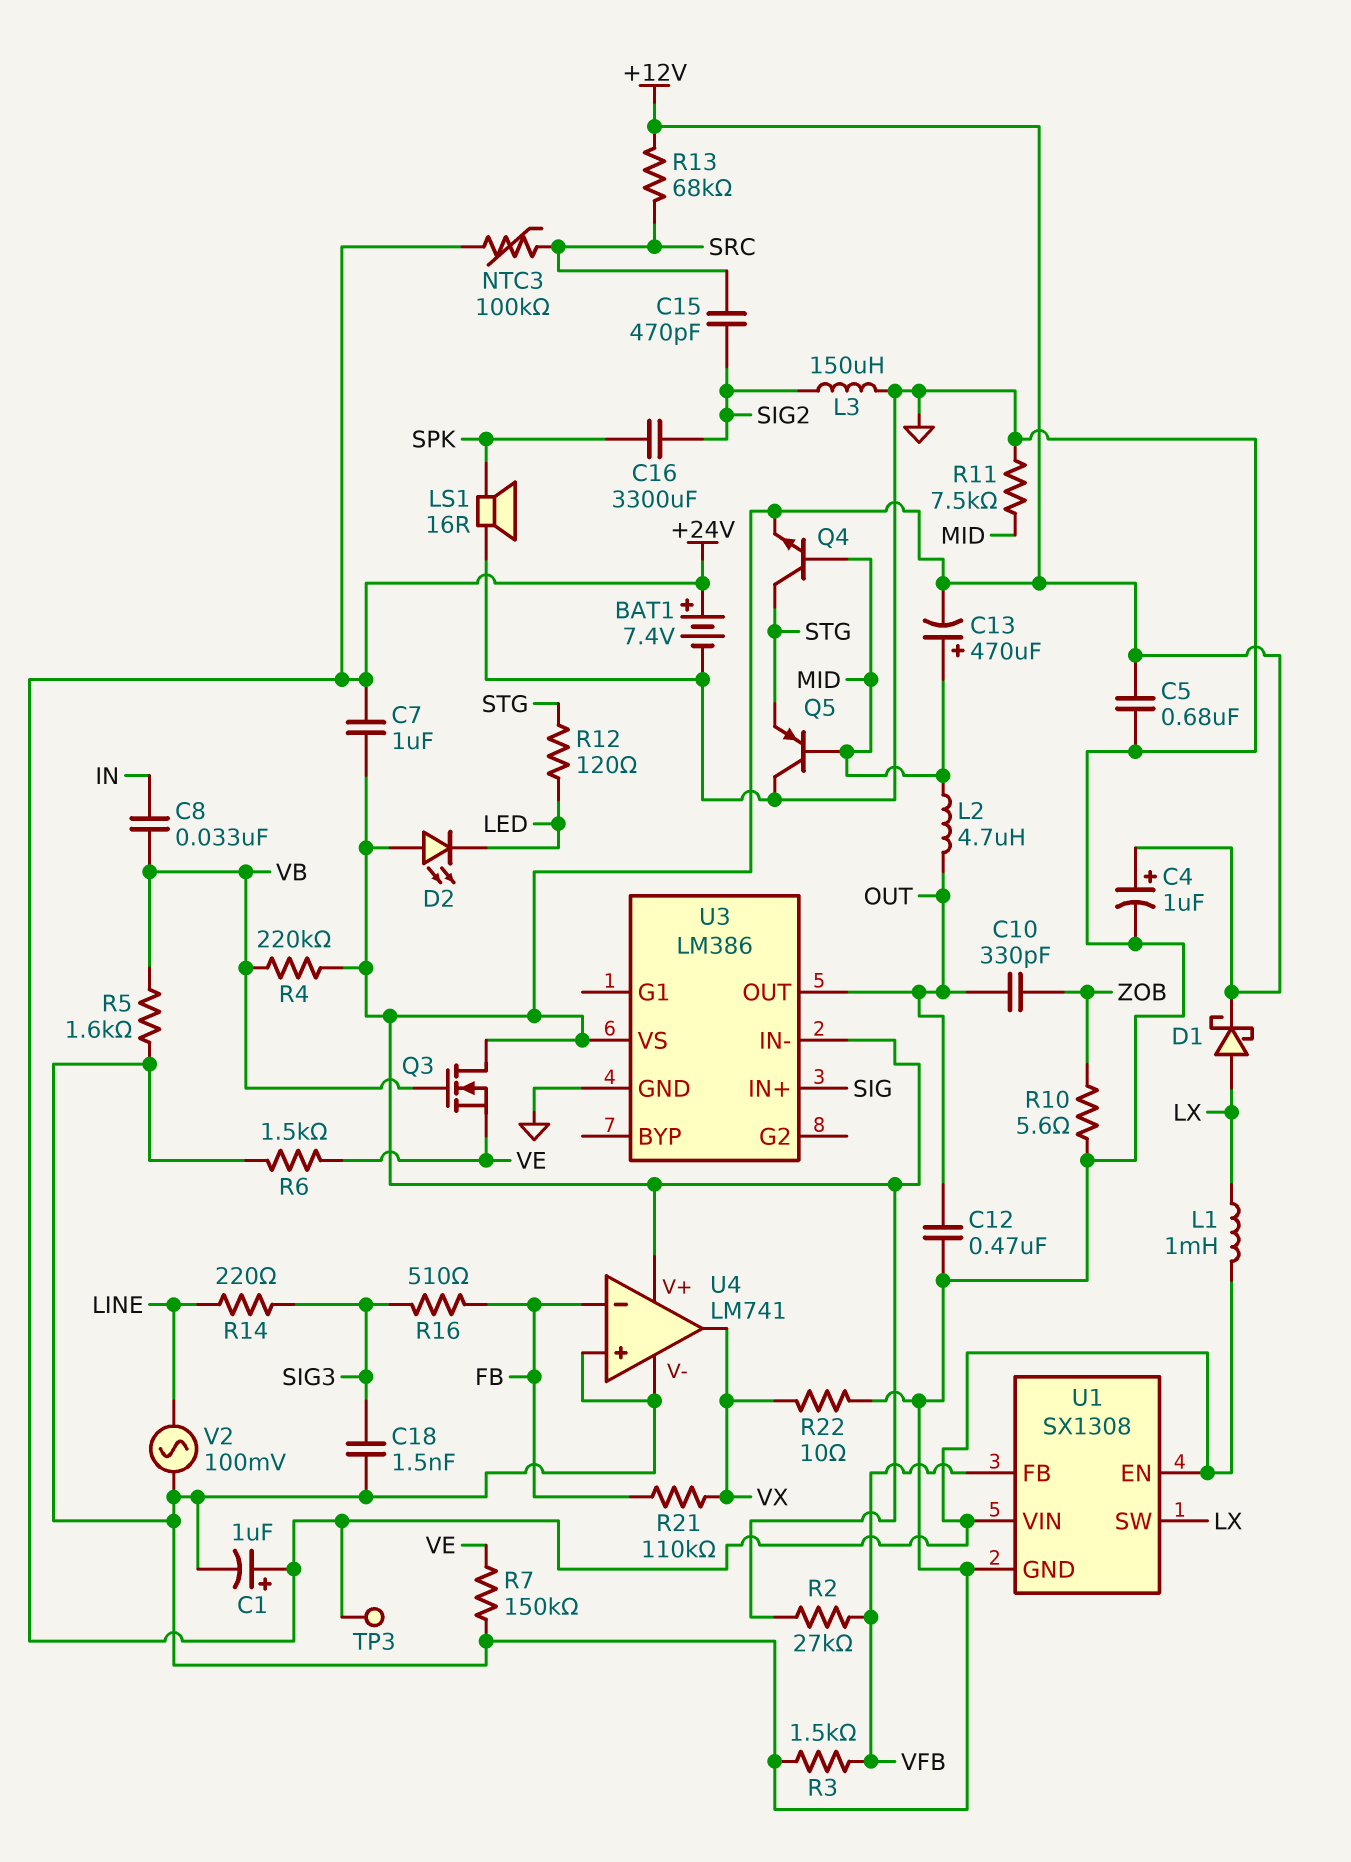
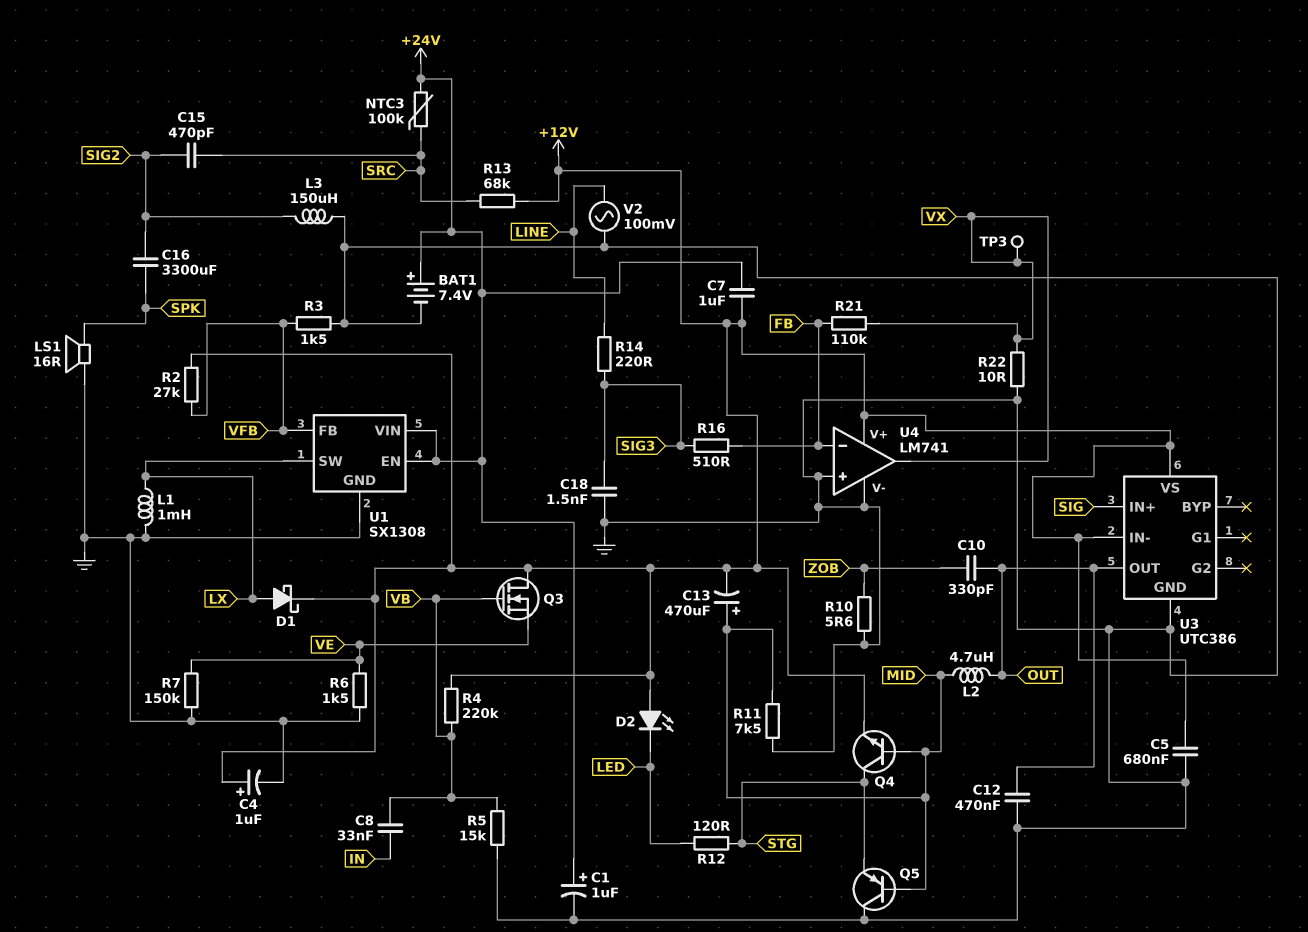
L1: 1mH (+24V, LX) -> 1mH (GND, LX)
R5: 1.6k (GND, VB) -> 15k (GND, VB)
TP3: test point (+24V) -> test point (VX)
U3: LM386 -> UTC386

